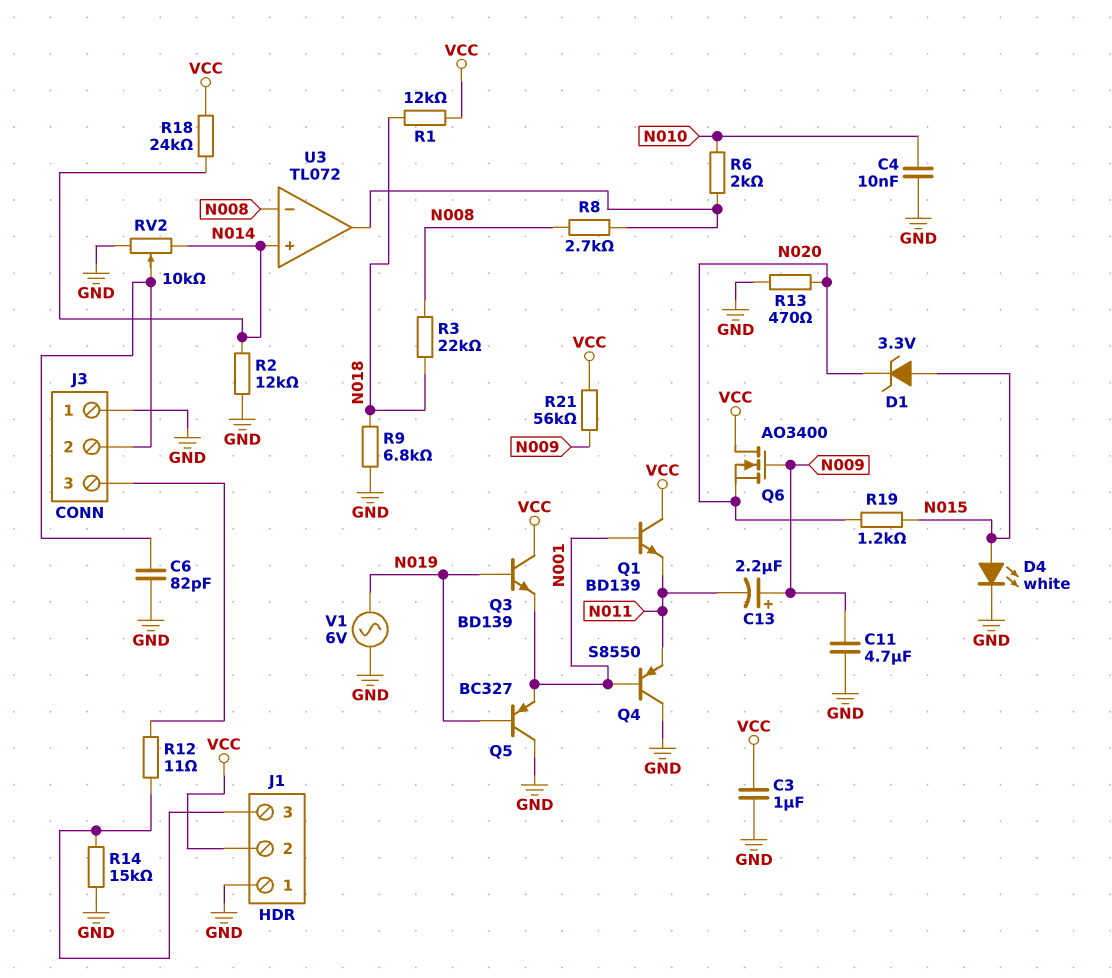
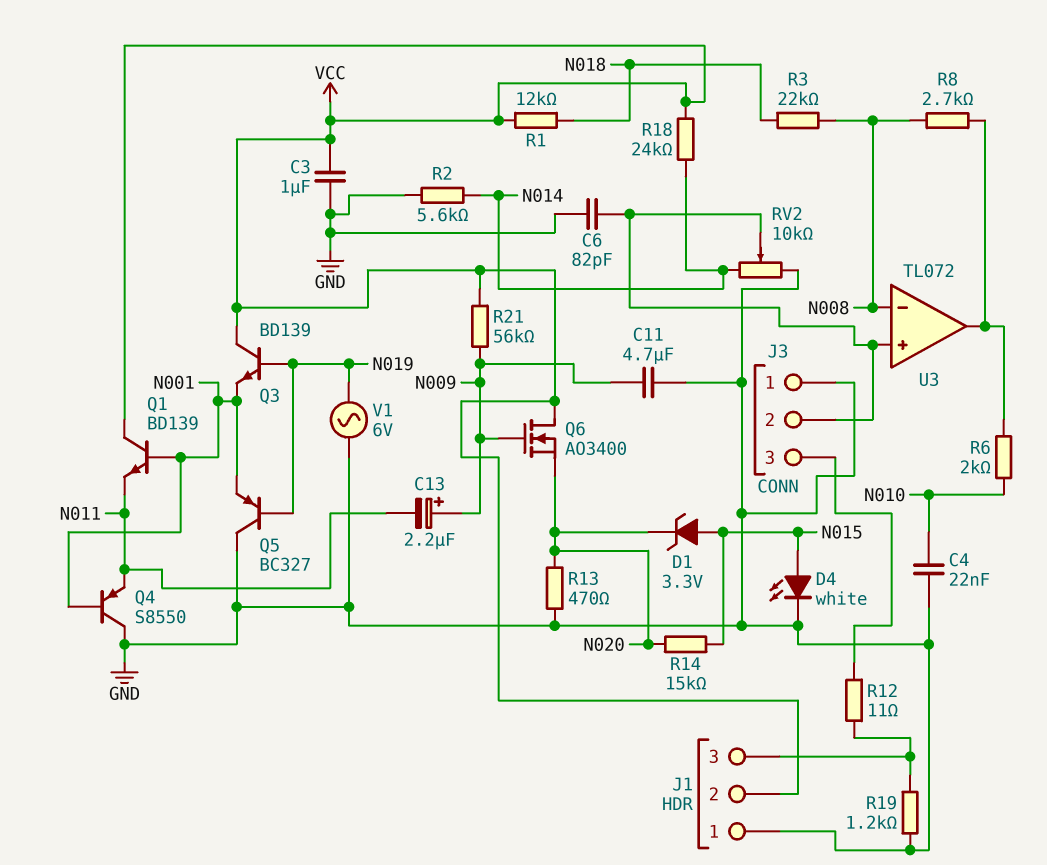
C4: 10nF (GND, N010) -> 22nF (GND, N010)
R2: 12k (GND, N014) -> 5.6k (GND, N014)
R9: 6.8k (GND, N018) -> none
R14: 15k (GND, J1/3) -> 15k (N015, N020)
R19: 1.2k (N015, N020) -> 1.2k (GND, J1/3)
U3 pin in+: N014 -> J3/2

